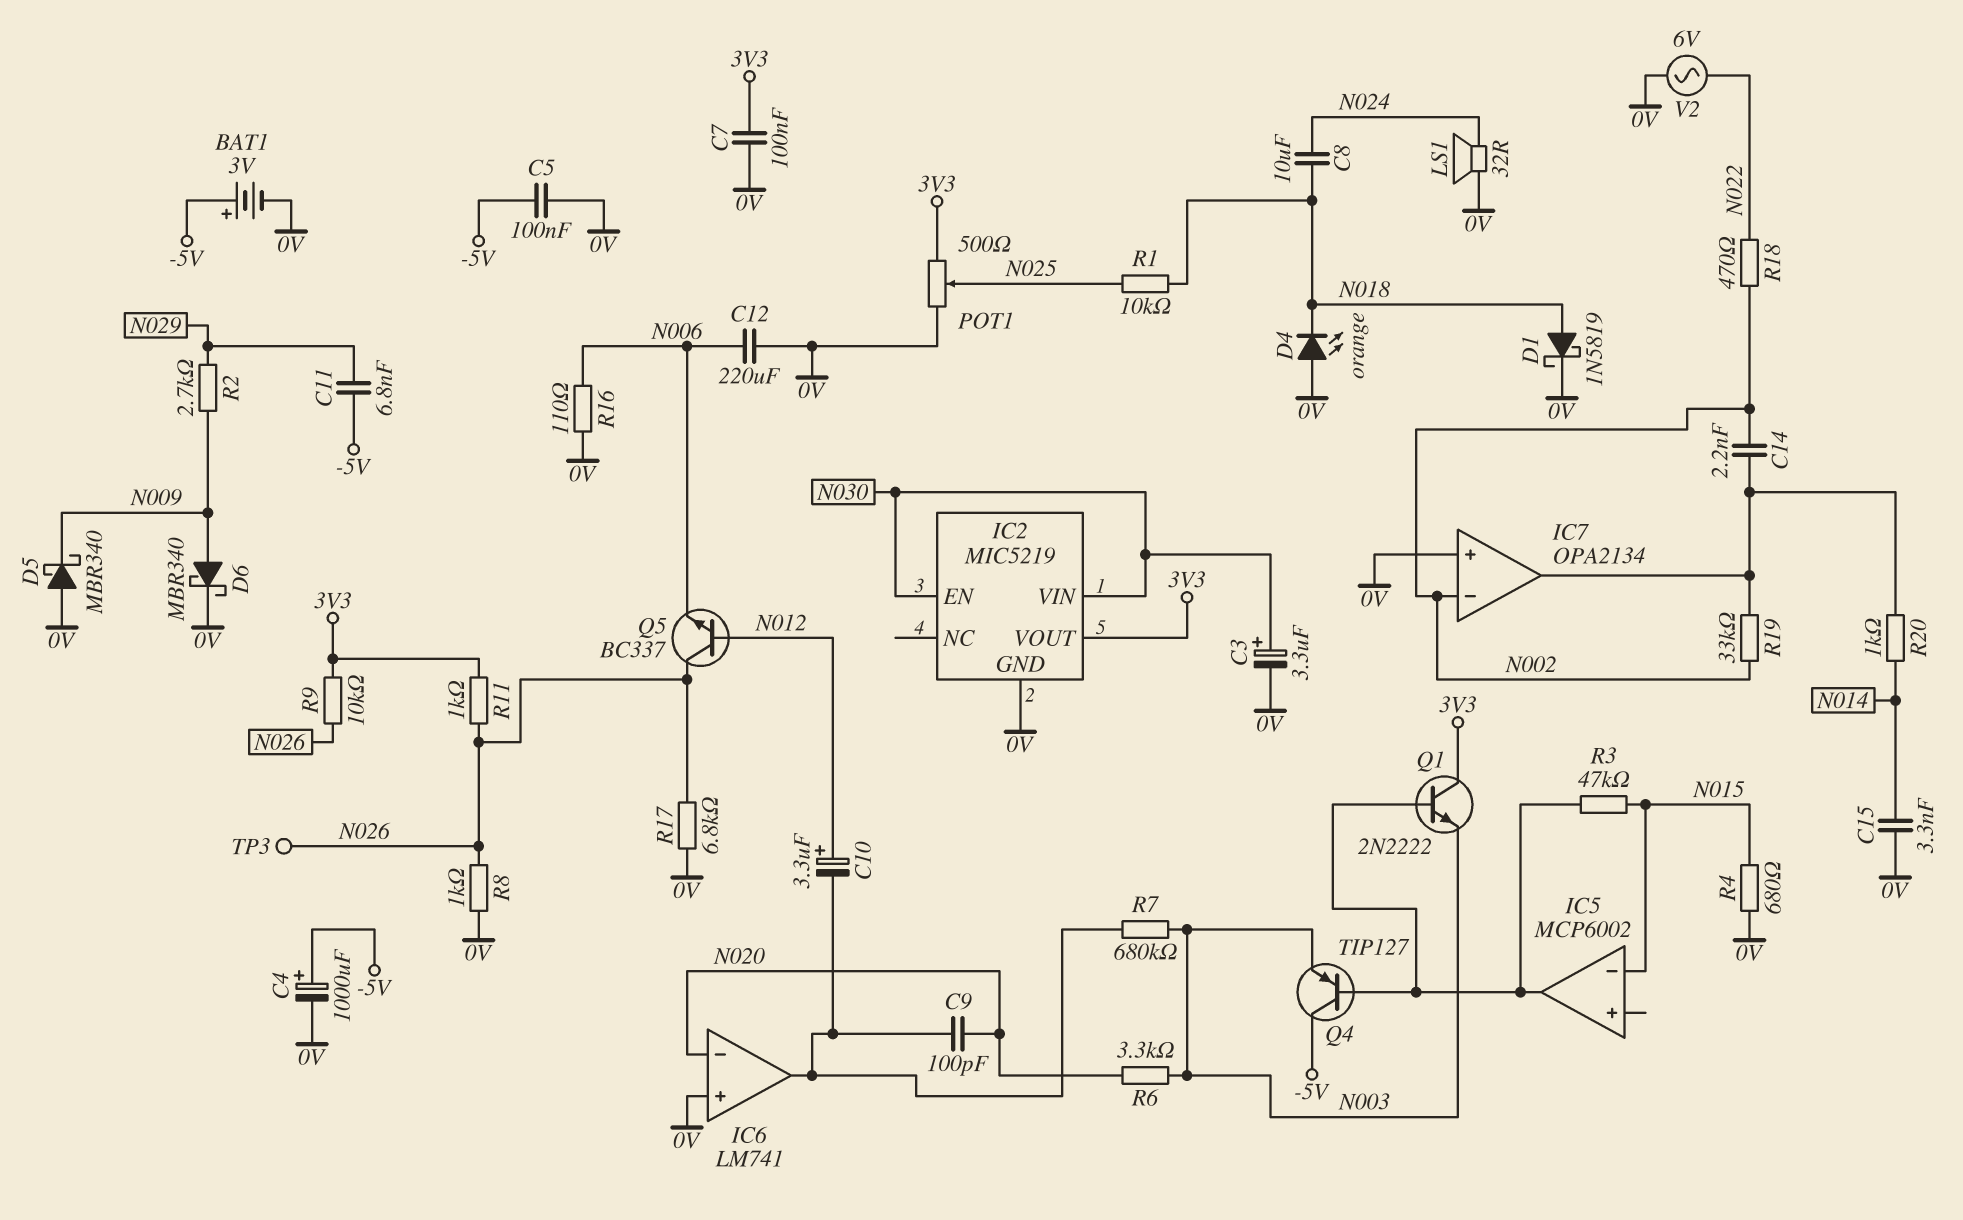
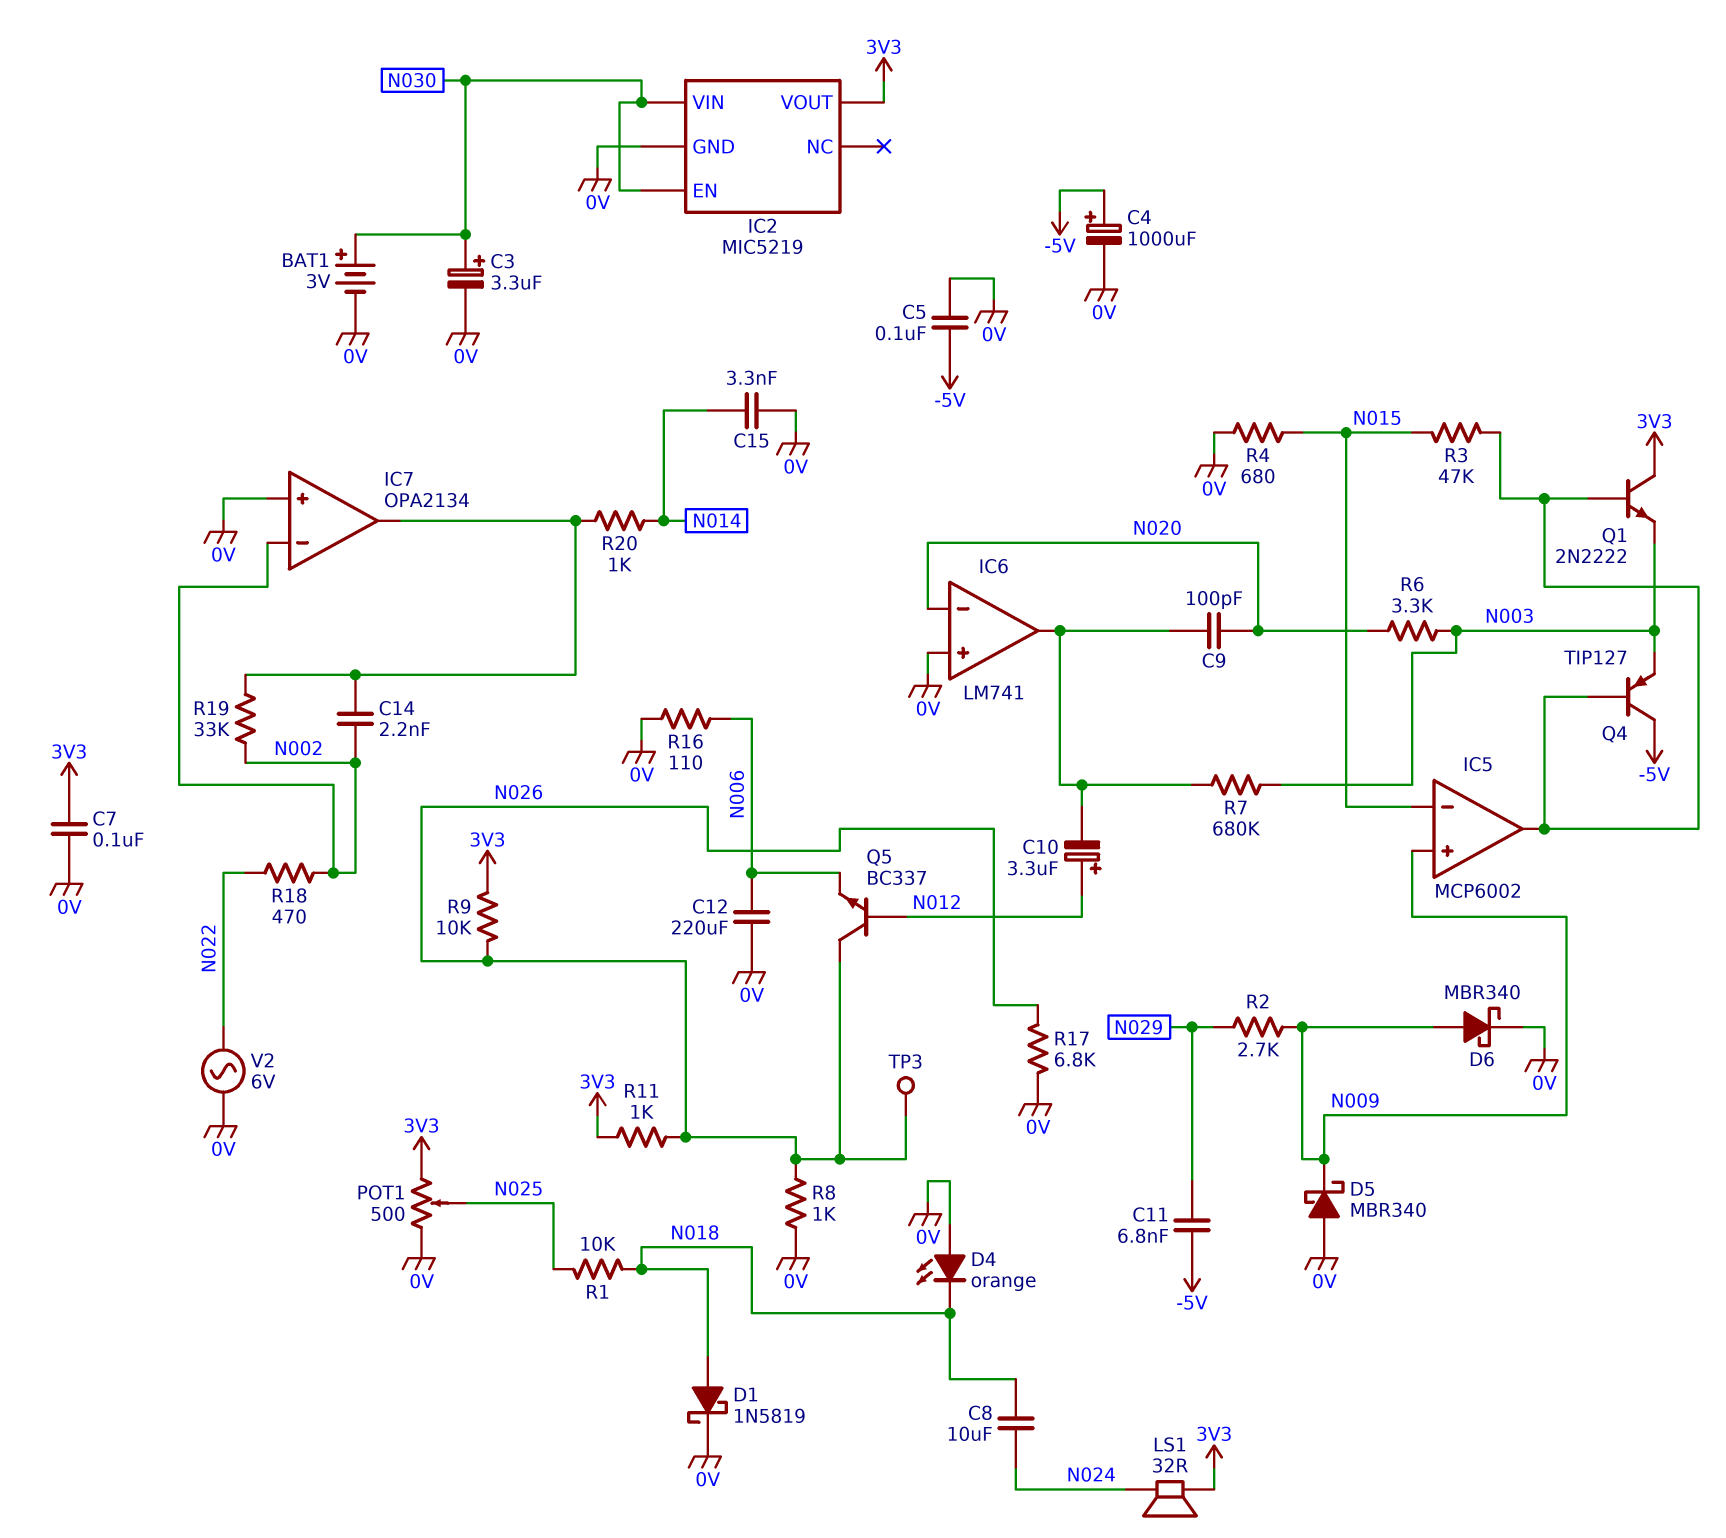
BAT1: 3V (plus -5V, minus 0V) -> 3V (plus N030, minus 0V)
IC5 pin in+: none -> N009
LS1: speaker 32R (0V, N024) -> speaker 32R (3V3, N024)

